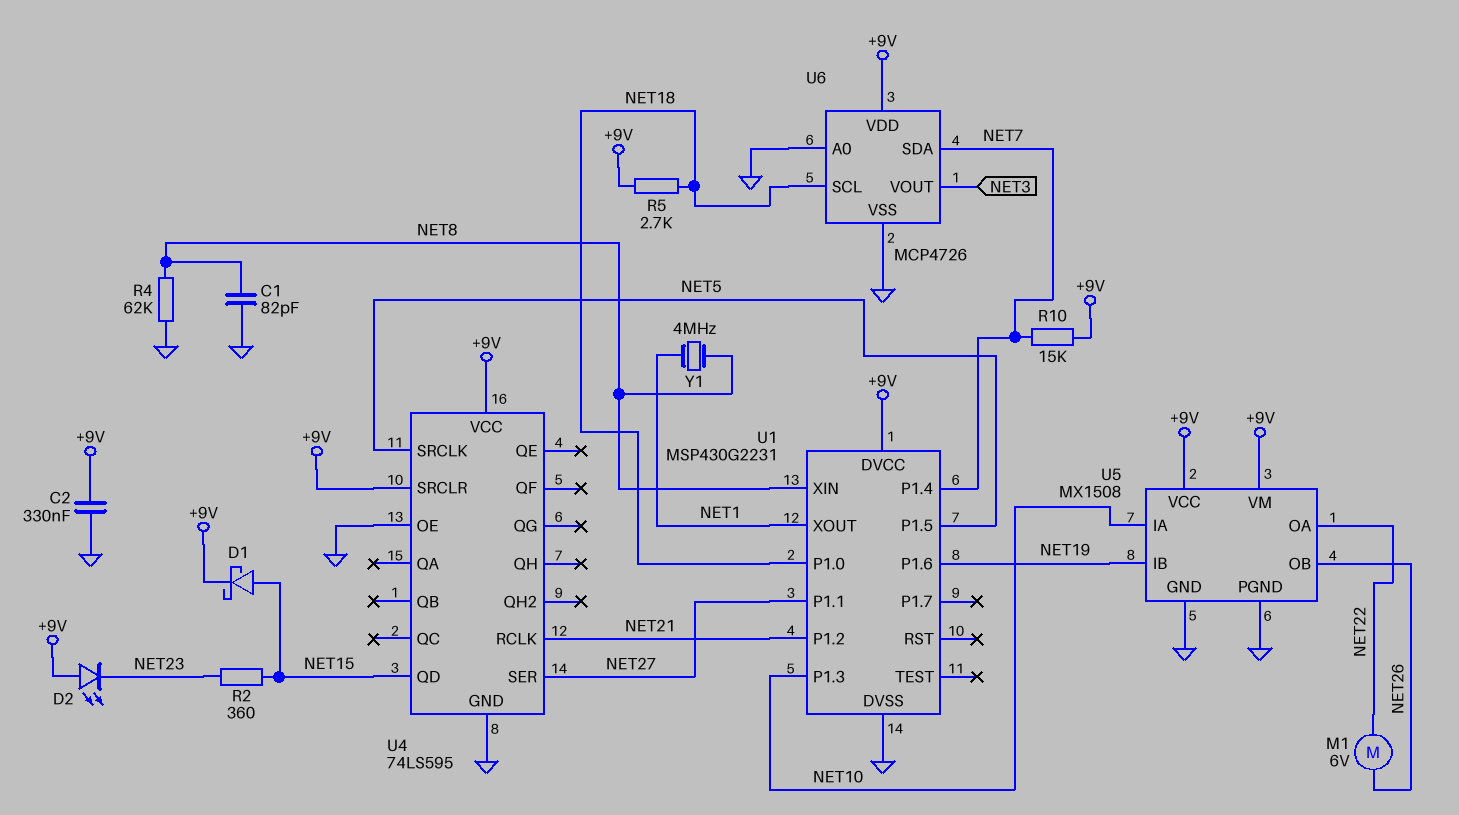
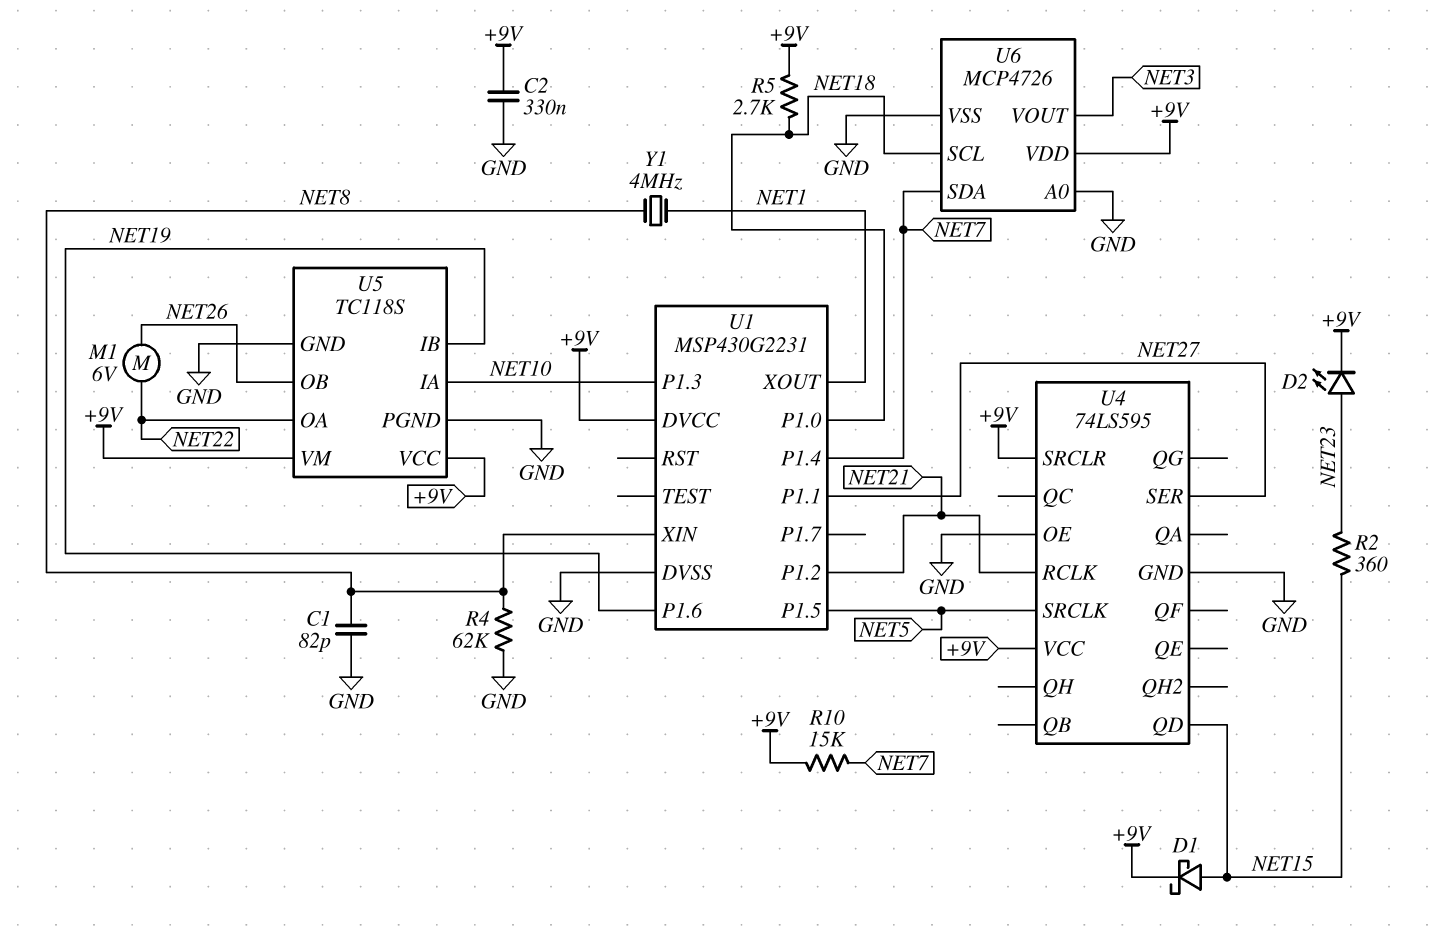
D2: LED (A +9V, K NET23) -> LED (A NET23, K +9V)
U5: MX1508 -> TC118S

